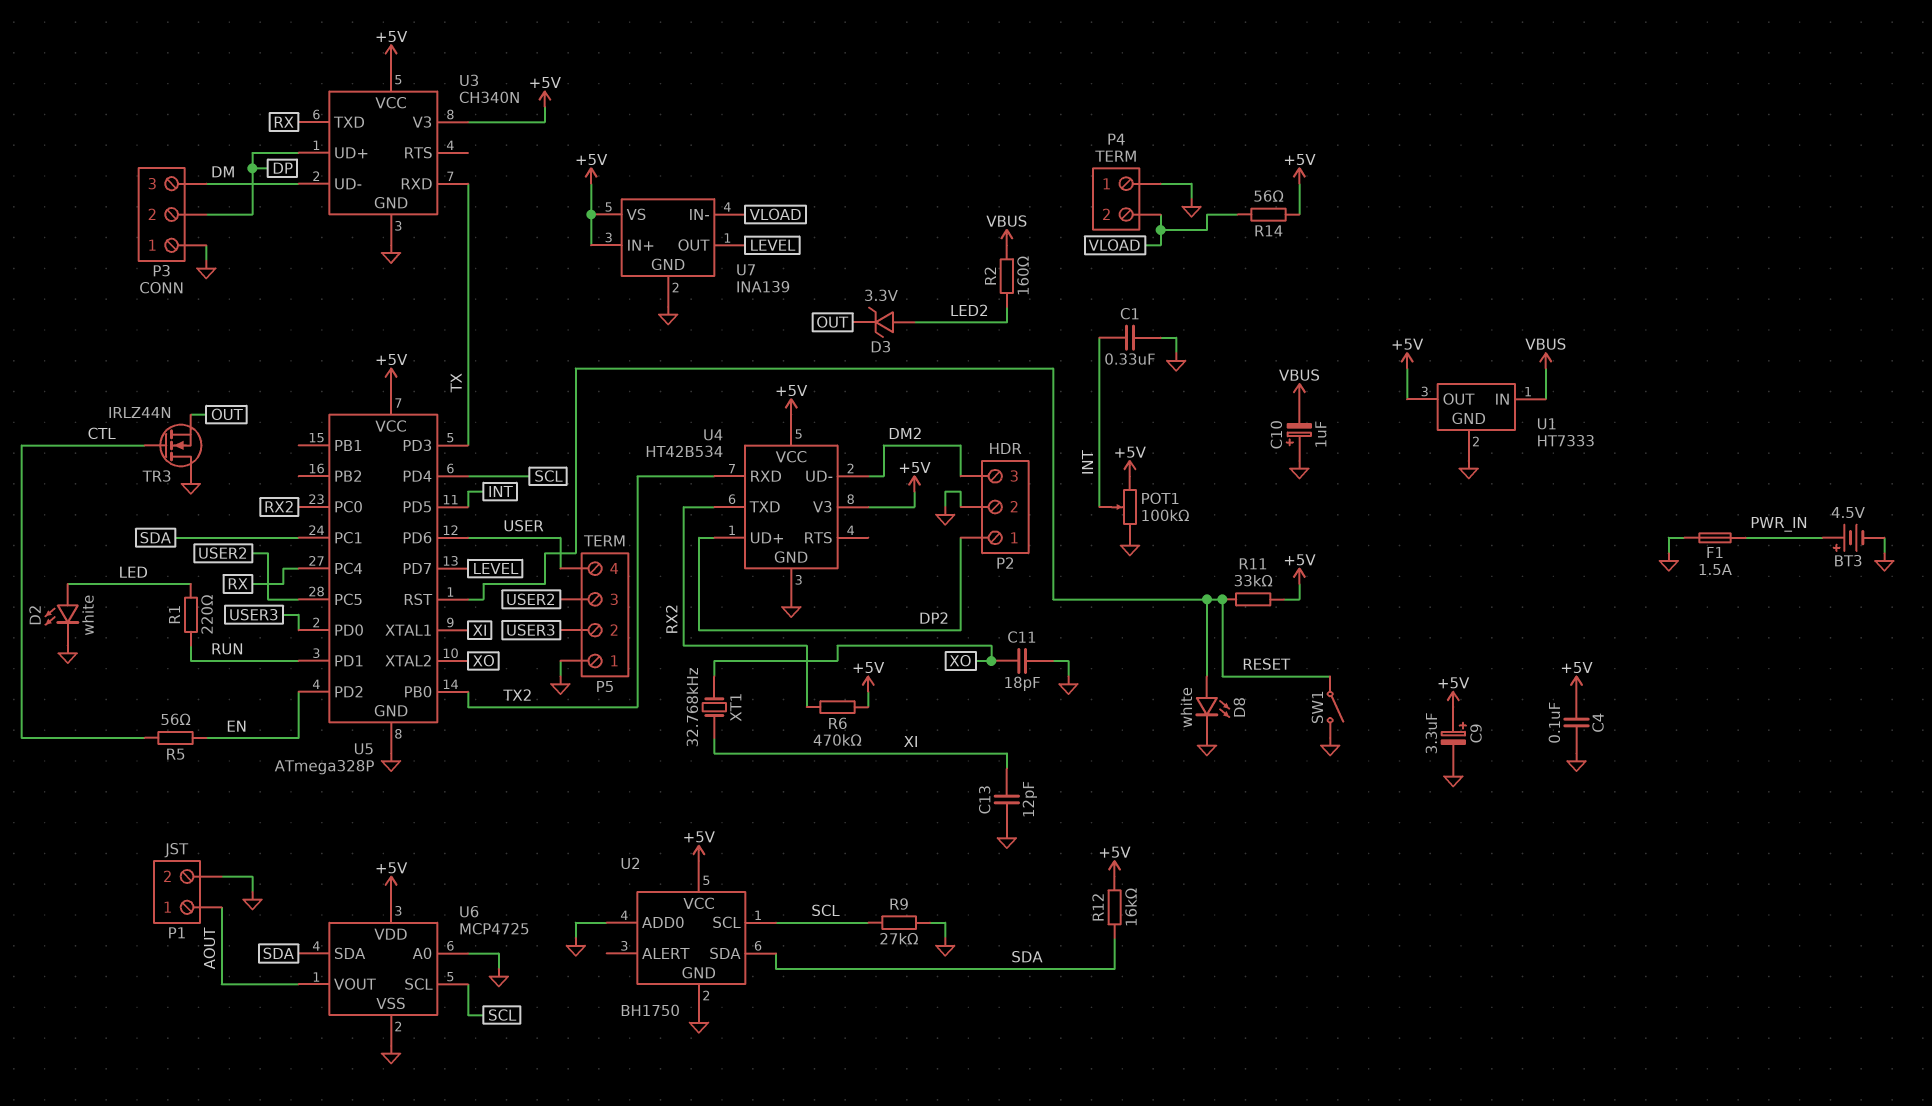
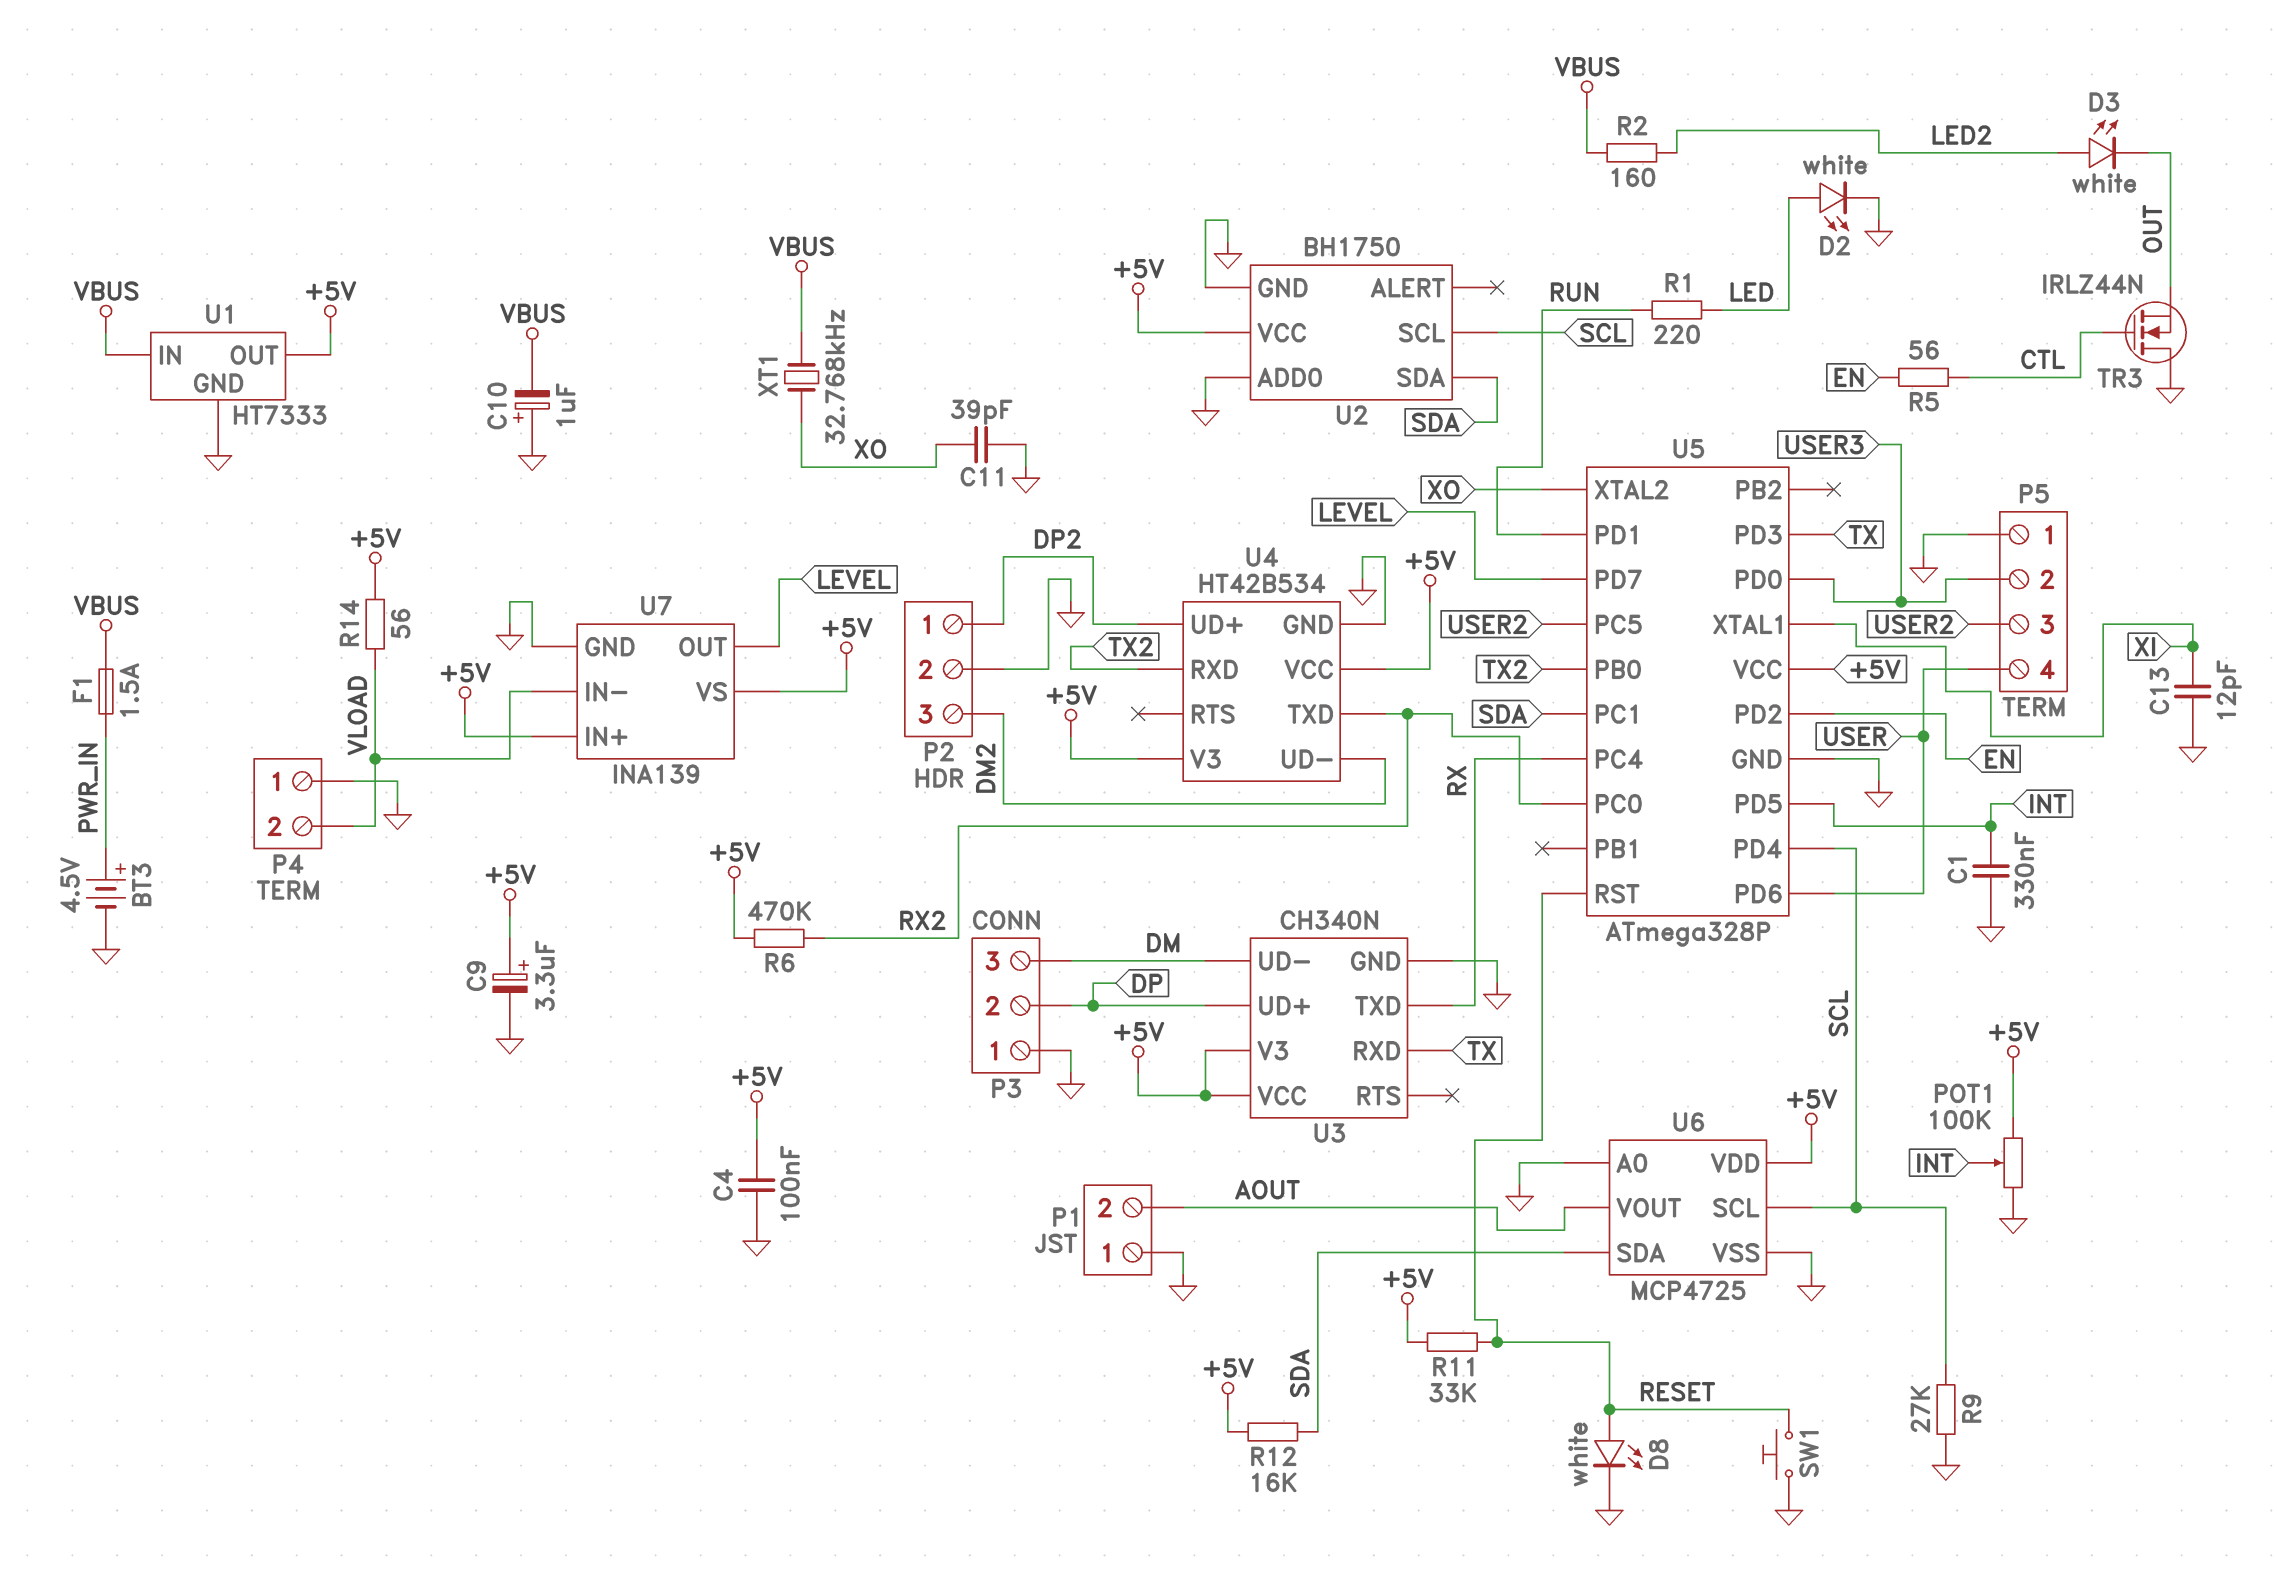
C11: 18pF (GND, XO) -> 39pF (GND, XO)
D3: zener 3.3V (A LED2, K OUT) -> LED white (A LED2, K OUT)
F1: 1.5A (GND, PWR_IN) -> 1.5A (PWR_IN, VBUS)
P1 pin 1: AOUT -> GND
P1 pin 2: GND -> AOUT
SW1: switch (GND, RESET) -> button (GND, RESET)
XT1: 32.768kHz (XI, XO) -> 32.768kHz (VBUS, XO)

